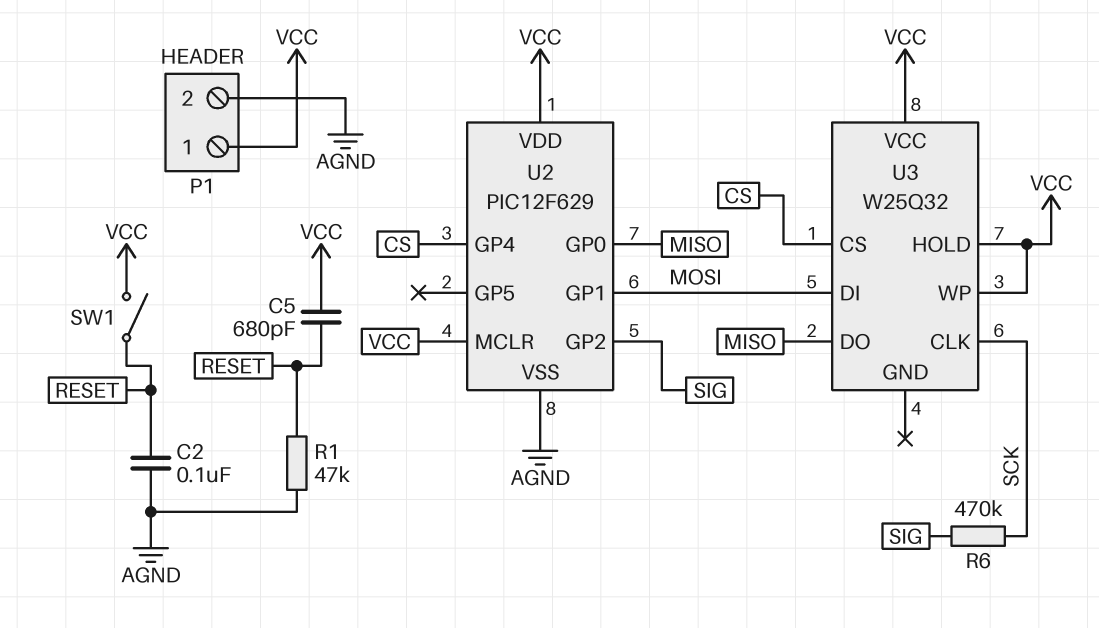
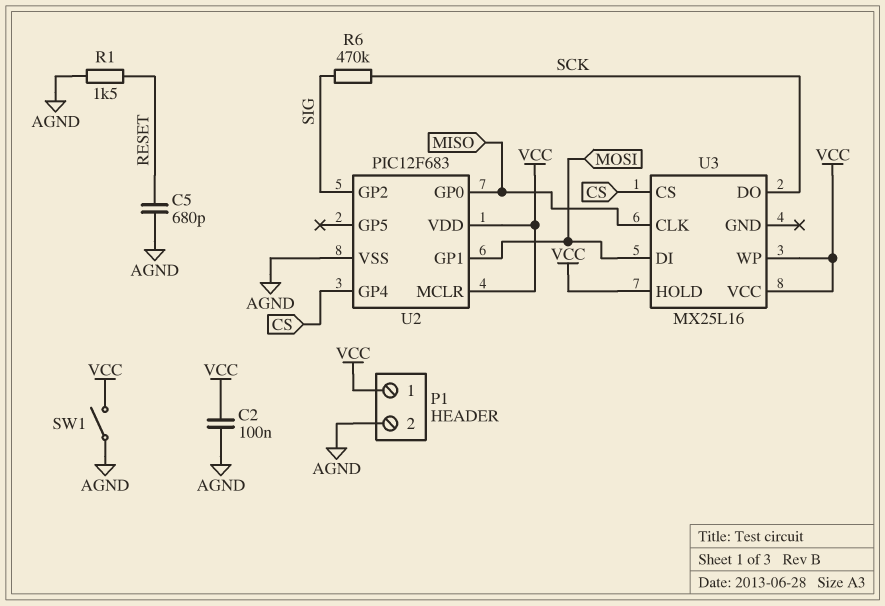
C2: 100nF (AGND, RESET) -> 100nF (AGND, VCC)
C5: 680pF (RESET, VCC) -> 680pF (AGND, RESET)
R1: 47k (AGND, RESET) -> 1.5k (AGND, RESET)
SW1: switch (RESET, VCC) -> switch (AGND, VCC)
U2: PIC12F629 -> PIC12F683
U3: W25Q32 -> MX25L16
U3 pin CLK: SCK -> MISO
U3 pin DO: MISO -> SCK

